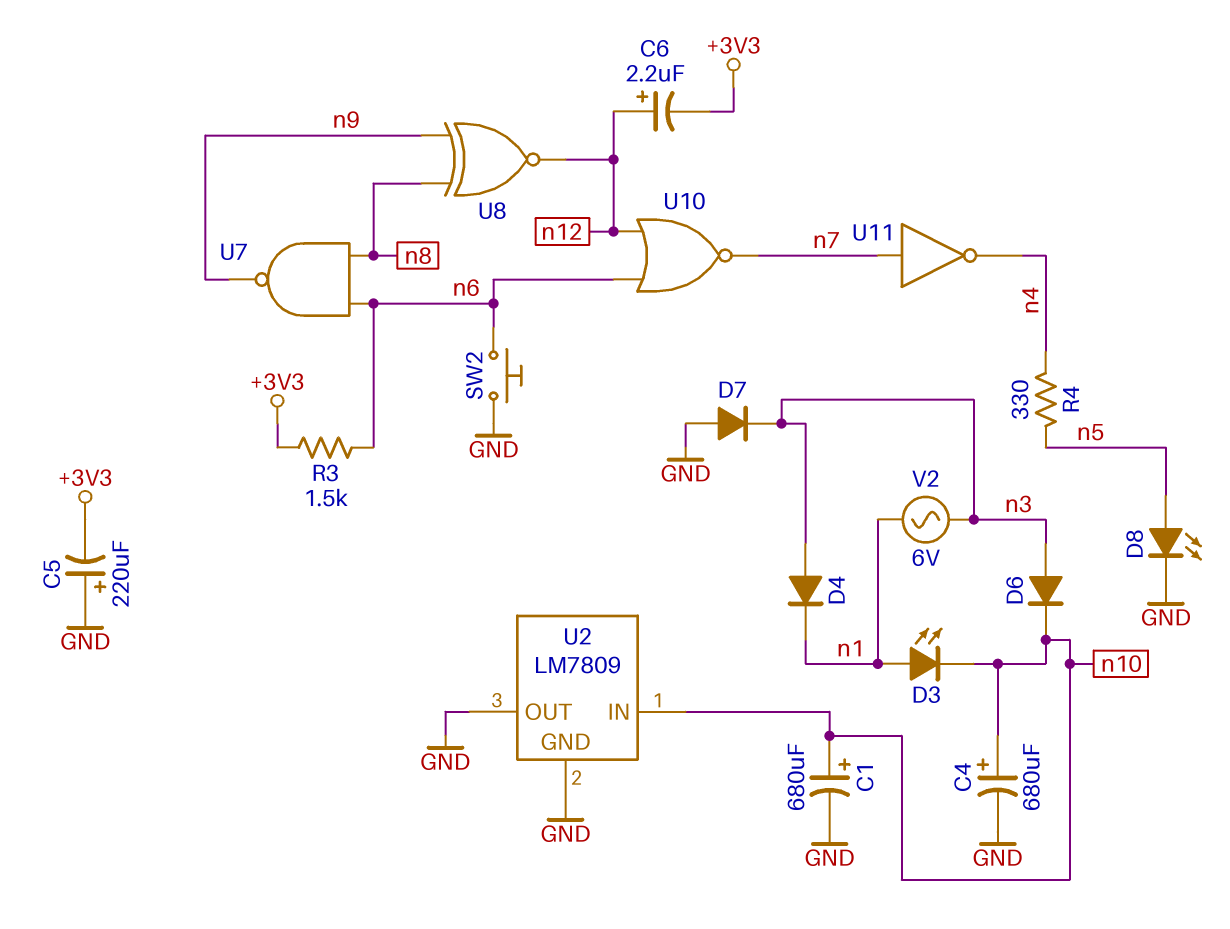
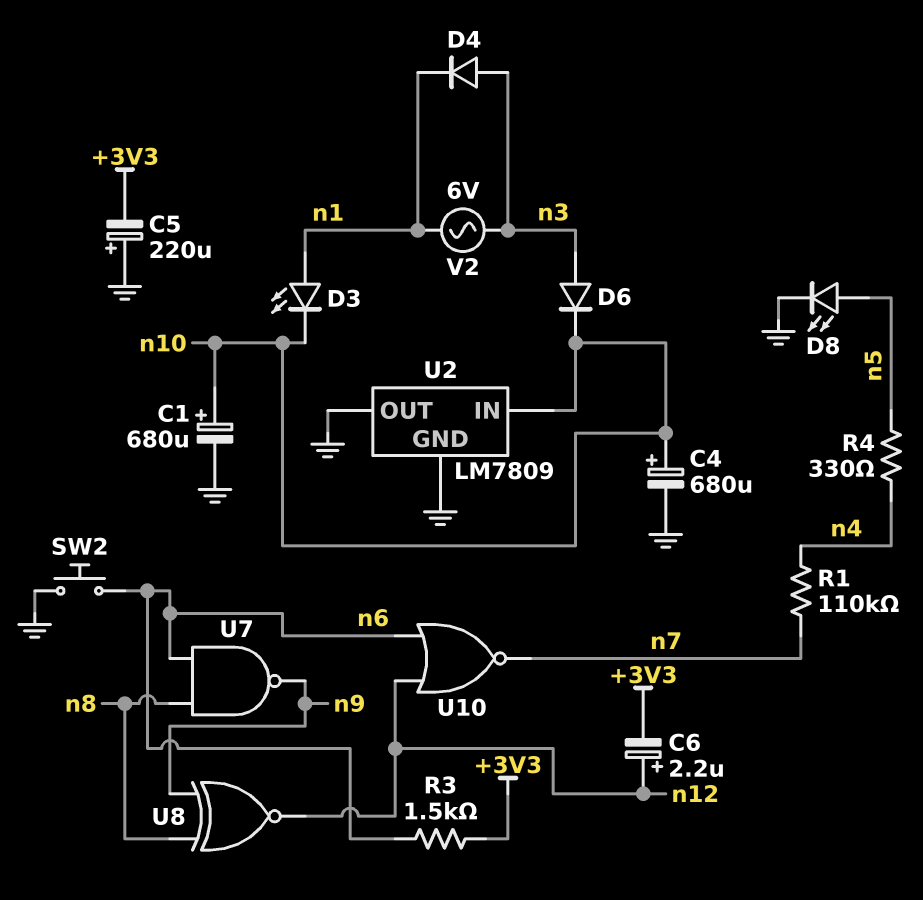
D7: diode (A GND, K n3) -> none
R1: none -> 110k (n4, n7)
U11: NOT (in n7, out n4) -> none

